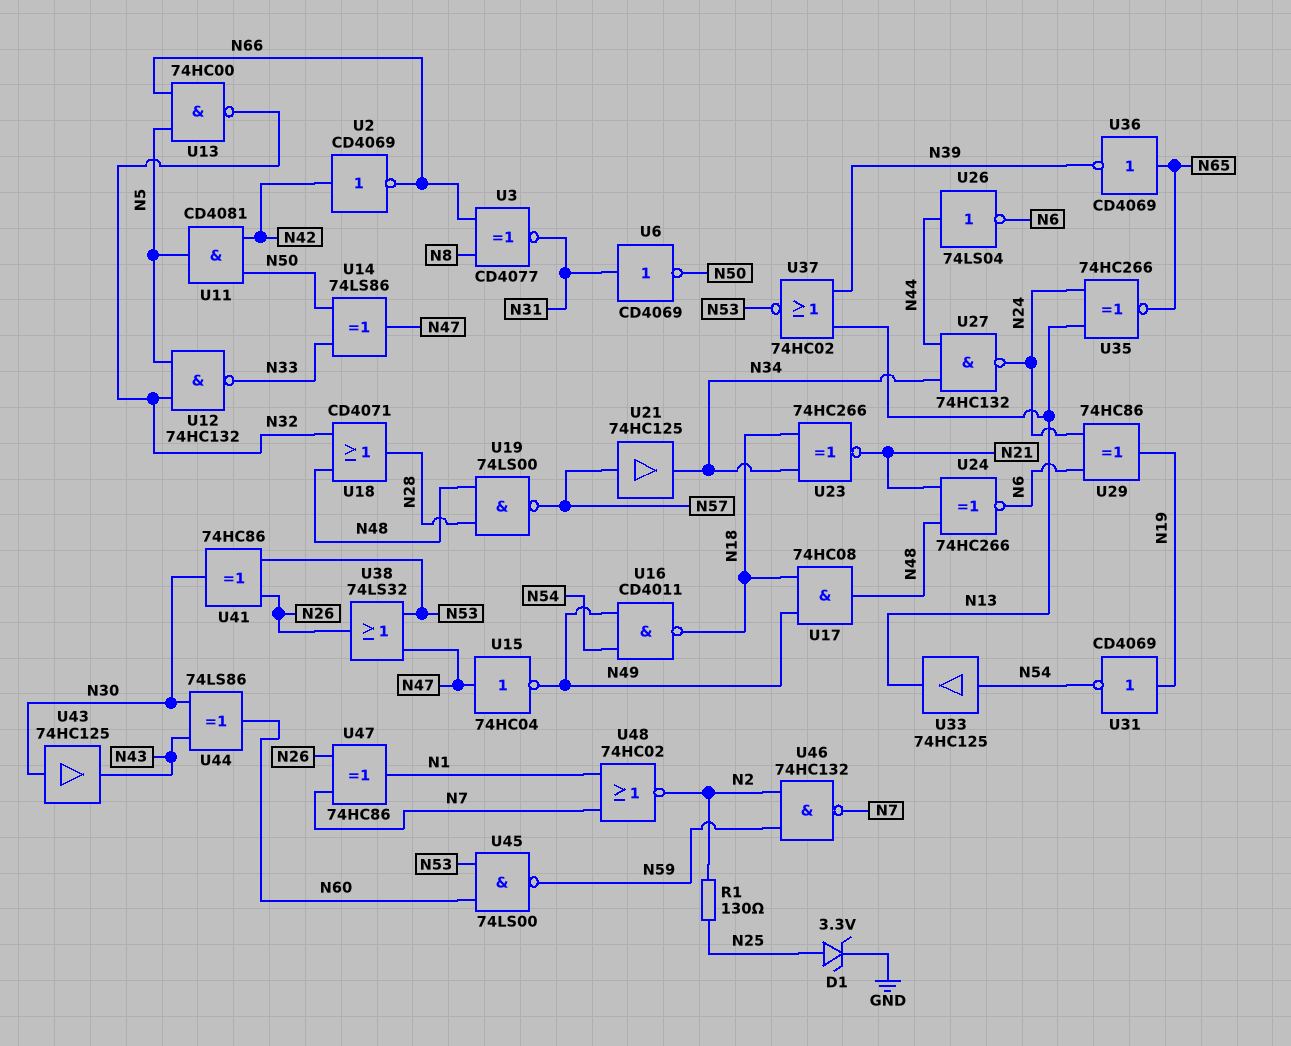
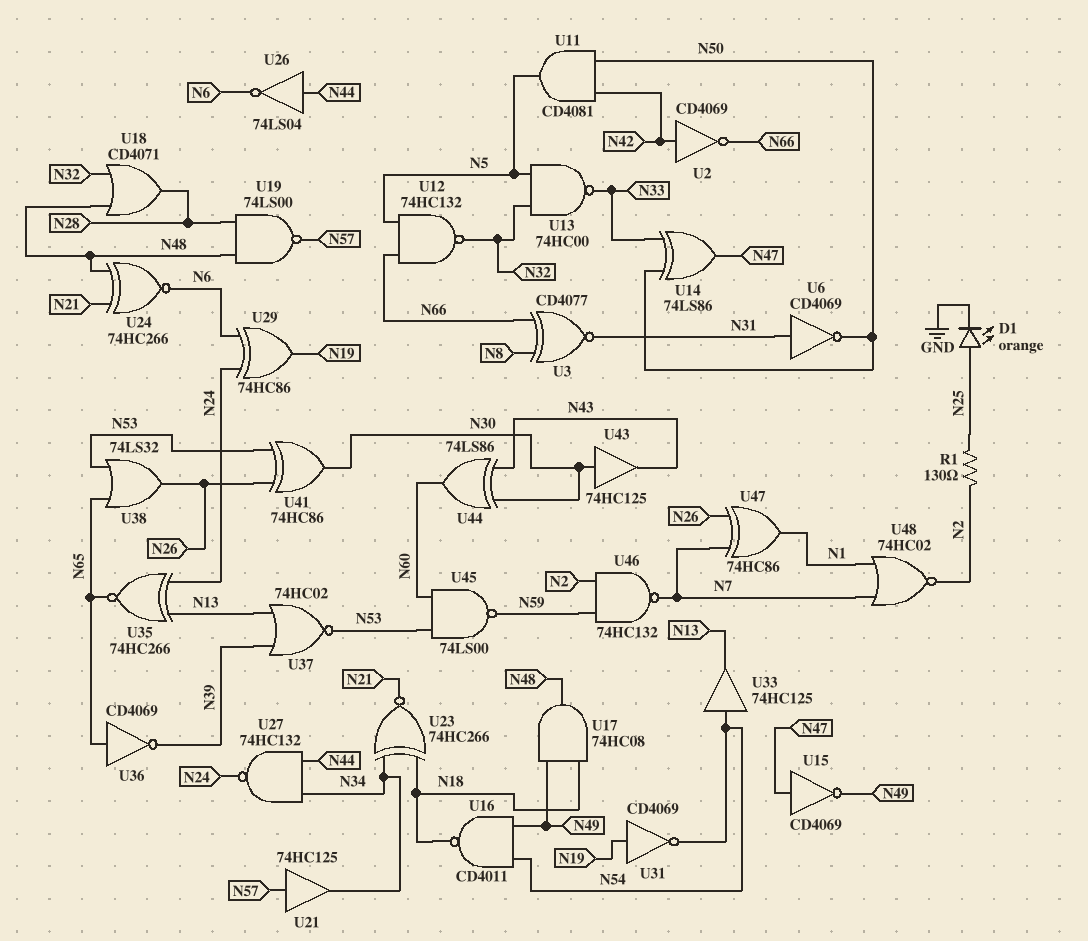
D1: zener 3.3V (A N25, K GND) -> LED orange (A N25, K GND)
U12: NAND 74HC132 (in N5, in N32, out N33) -> NAND 74HC132 (in N5, in N66, out N32)
U13: NAND 74HC00 (in N5, in N66, out N32) -> NAND 74HC00 (in N5, in N32, out N33)
U15: NOT 74HC04 (in N47, out N49) -> NOT CD4069 (in N47, out N49)
U38: OR 74LS32 (in N47, in N53, out N26) -> OR 74LS32 (in N53, in N65, out N26)

